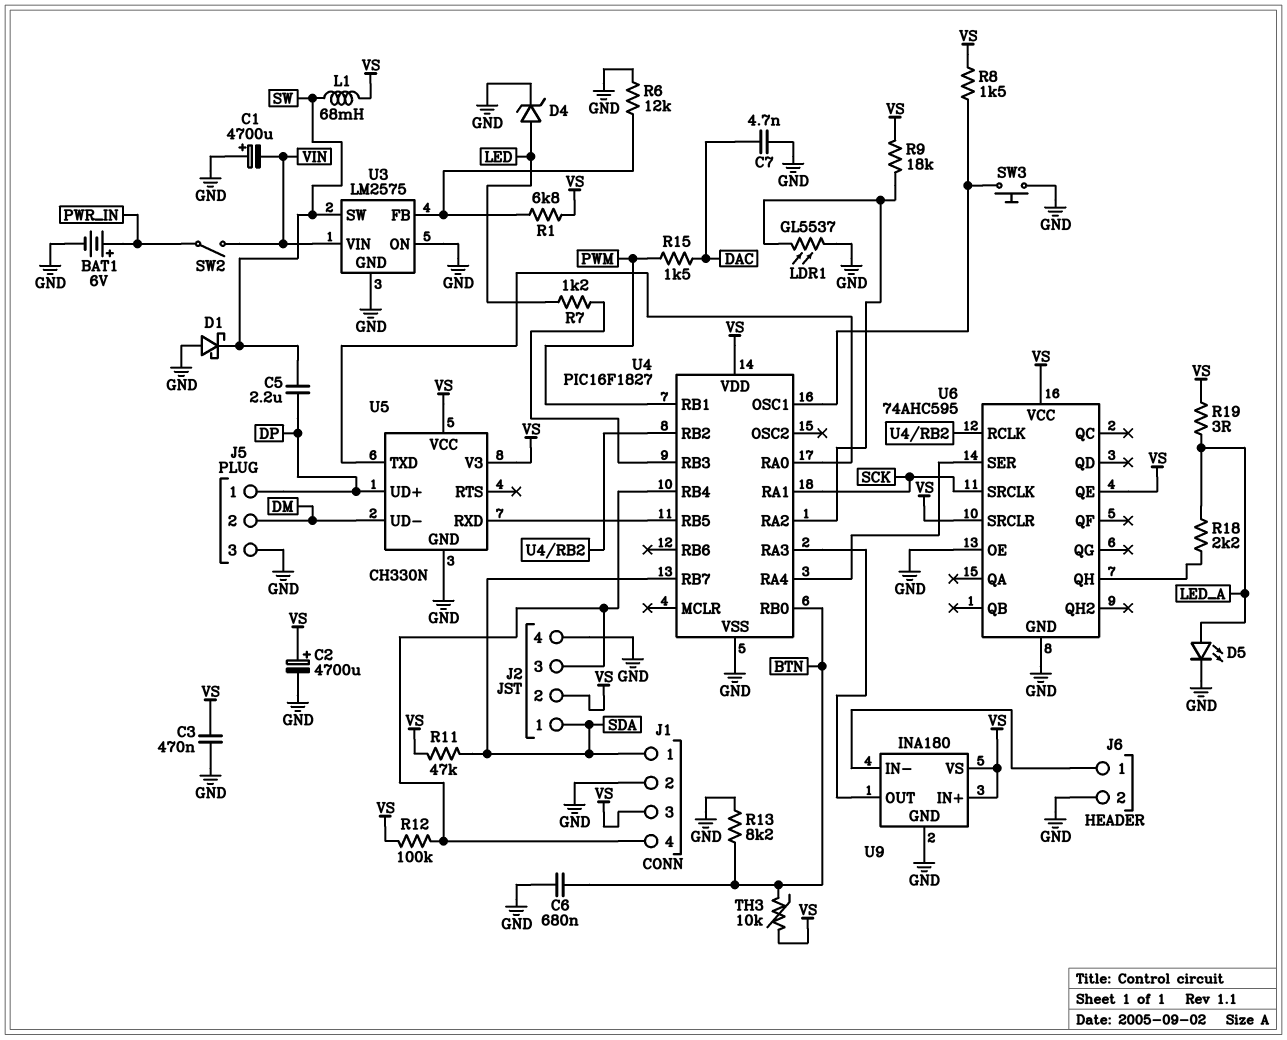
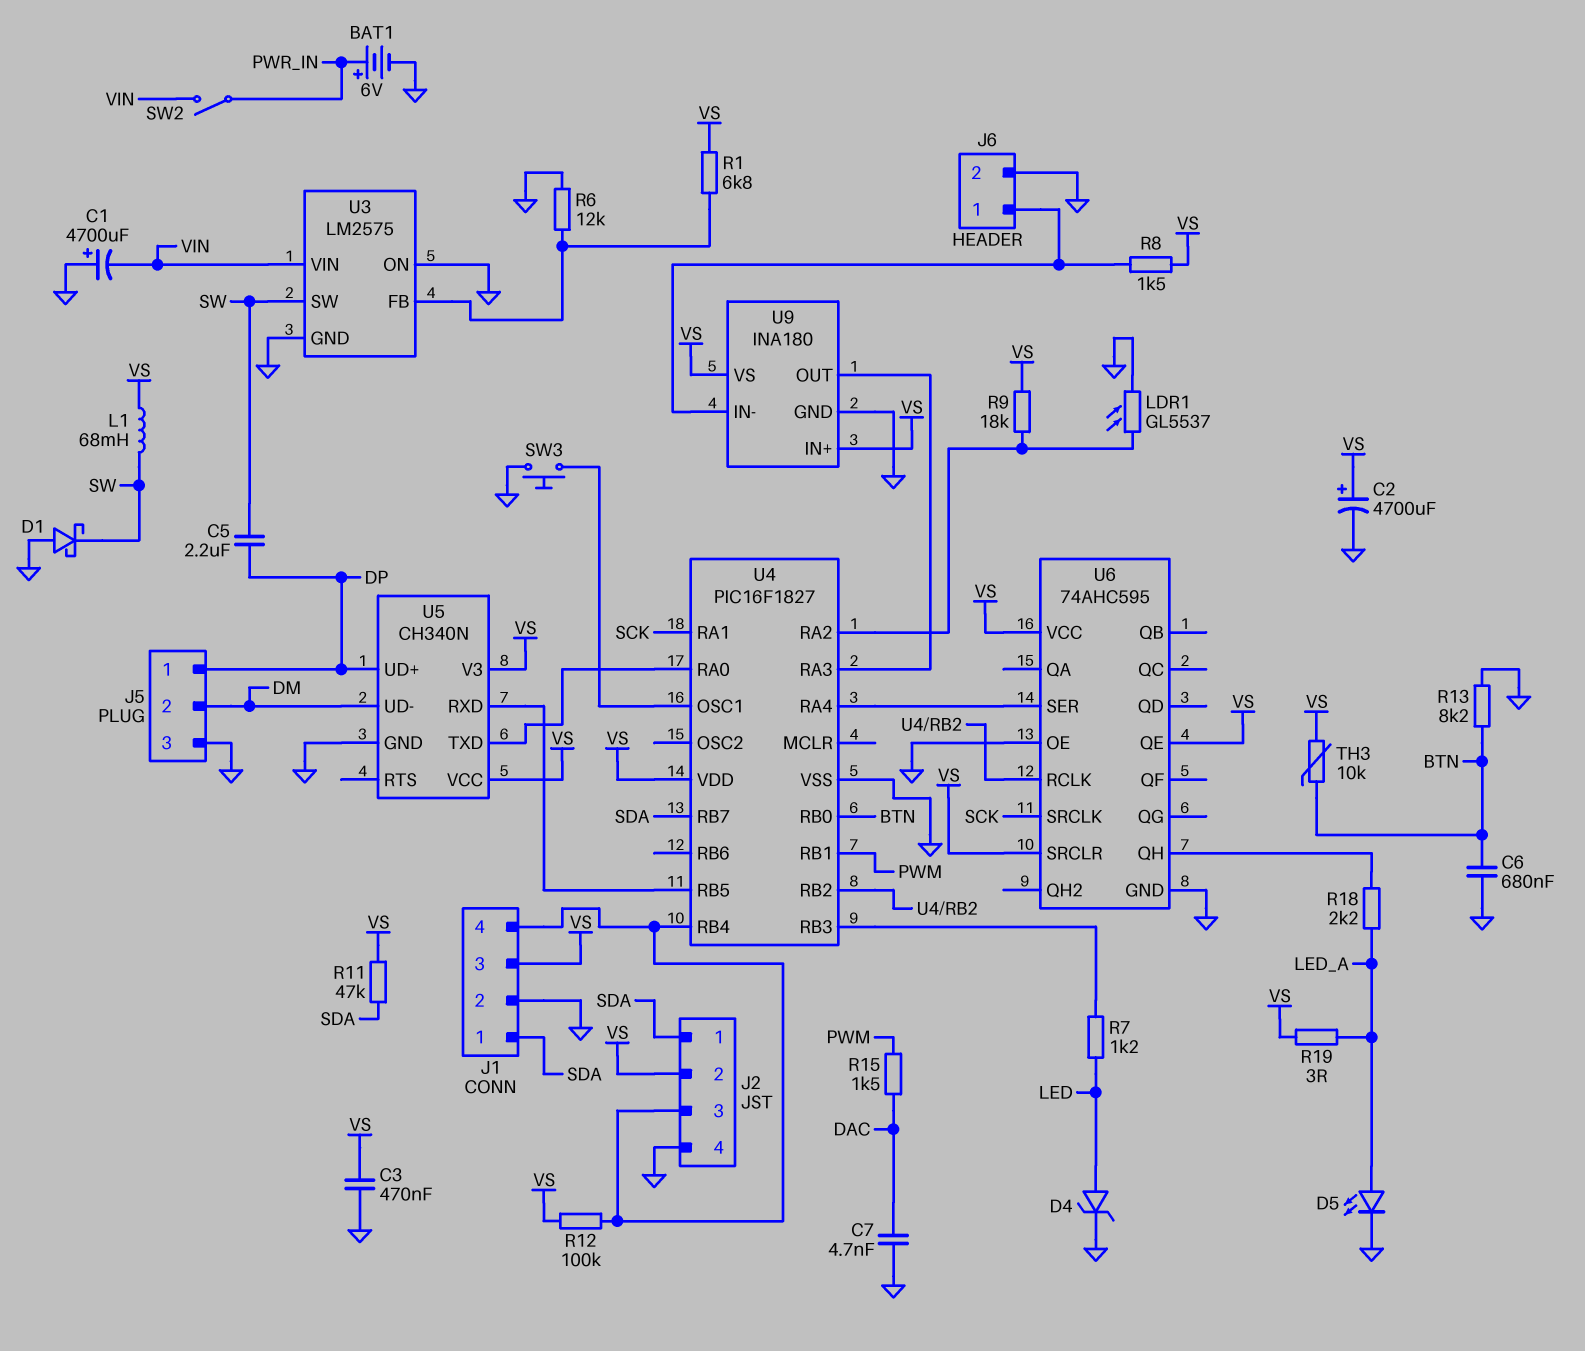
R8: 1.5k (U4/OSC1, VS) -> 1.5k (J6/1, VS)
U5: CH330N -> CH340N

